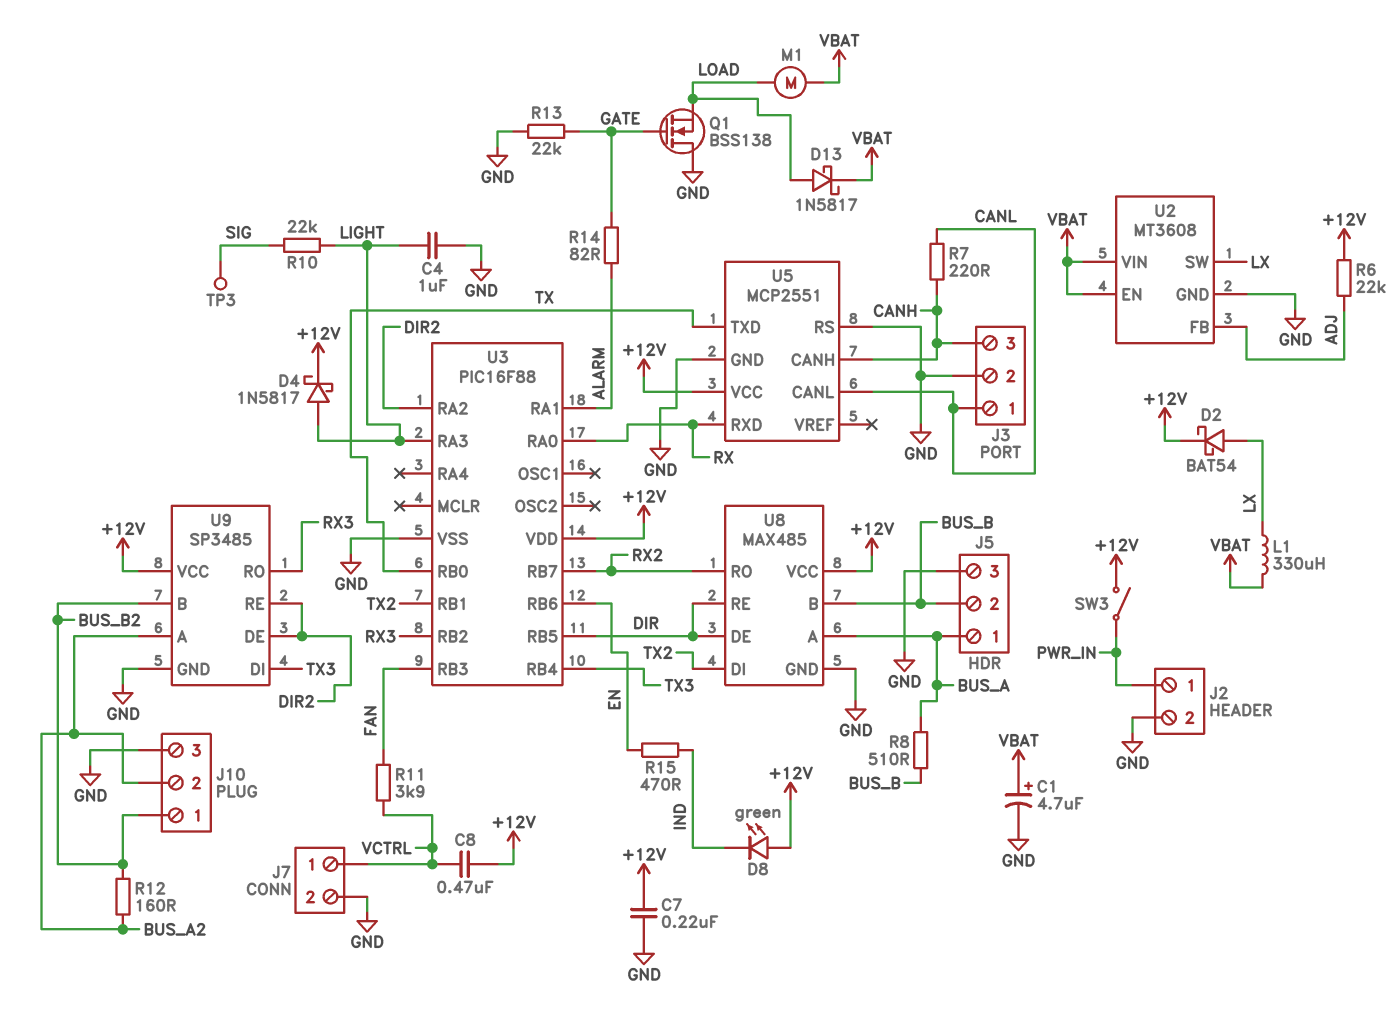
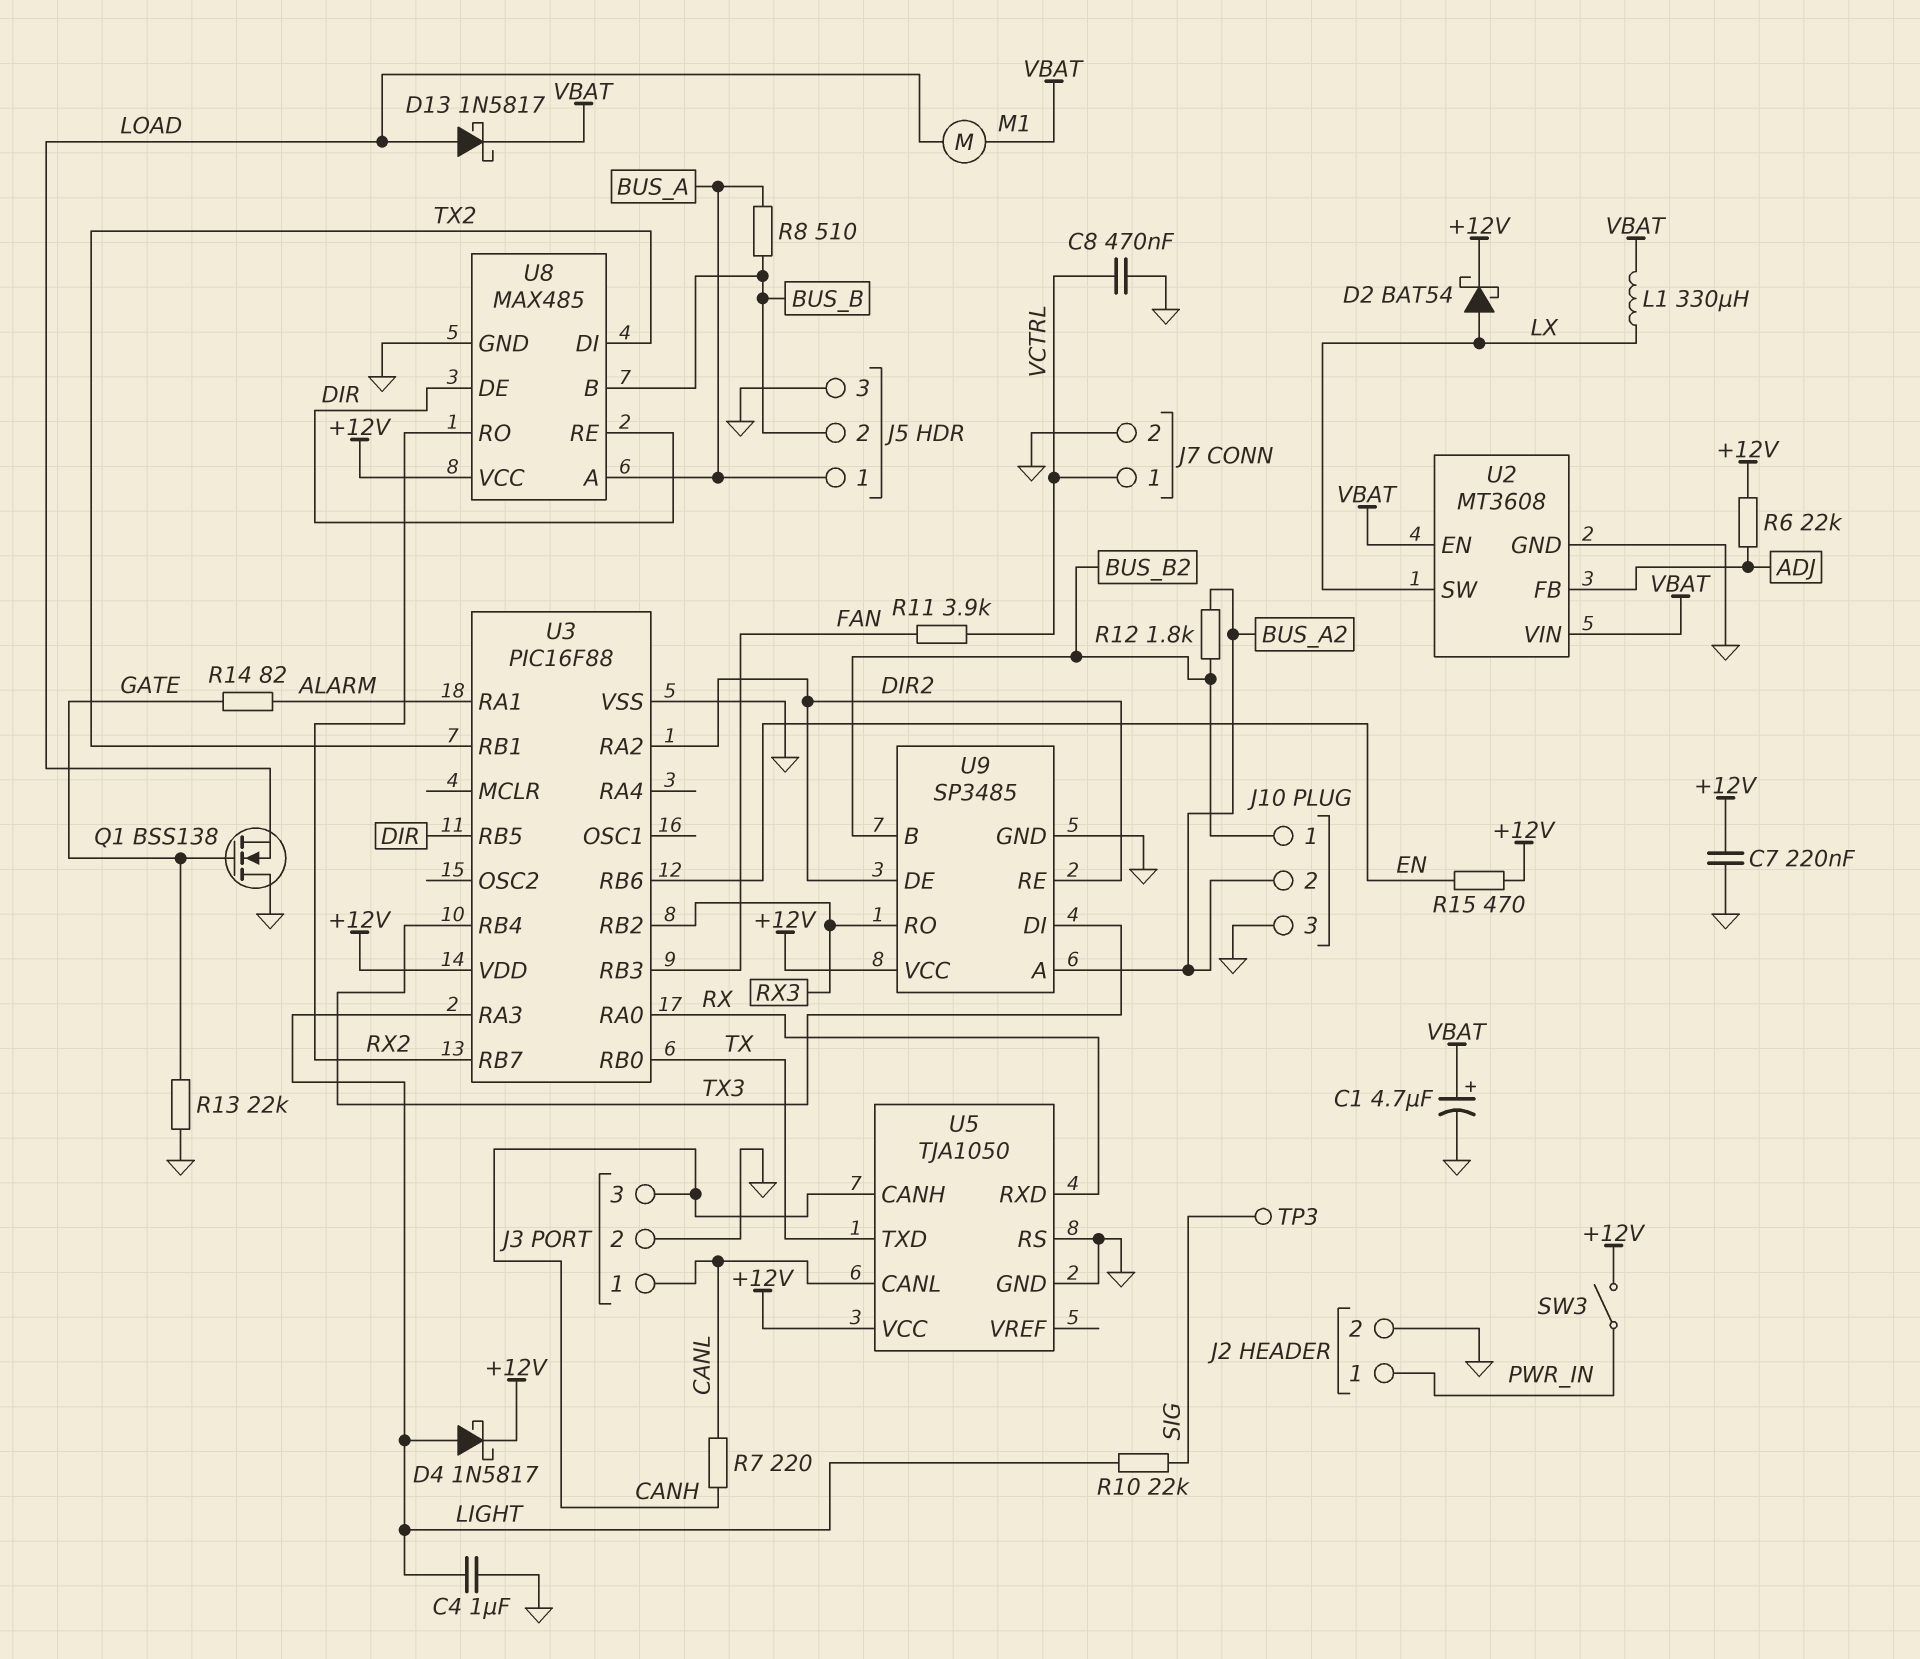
C8: 470nF (+12V, VCTRL) -> 470nF (GND, VCTRL)
D8: LED green (A +12V, K IND) -> none
R12: 160 (BUS_A2, BUS_B2) -> 1.8k (BUS_A2, BUS_B2)
R15: 470 (EN, IND) -> 470 (+12V, EN)
U5: MCP2551 -> TJA1050

